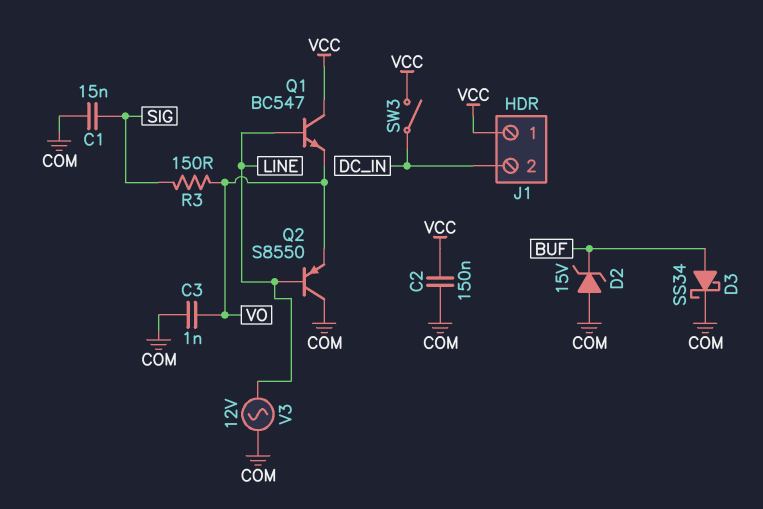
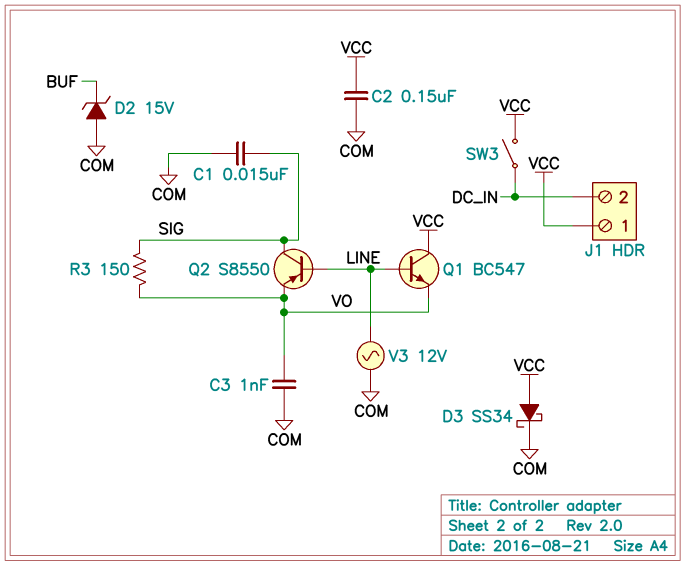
D3: schottky SS34 (A BUF, K COM) -> schottky SS34 (A VCC, K COM)
Q2: PNP S8550 (B LINE, C COM, E VO) -> PNP S8550 (B LINE, C SIG, E VO)

